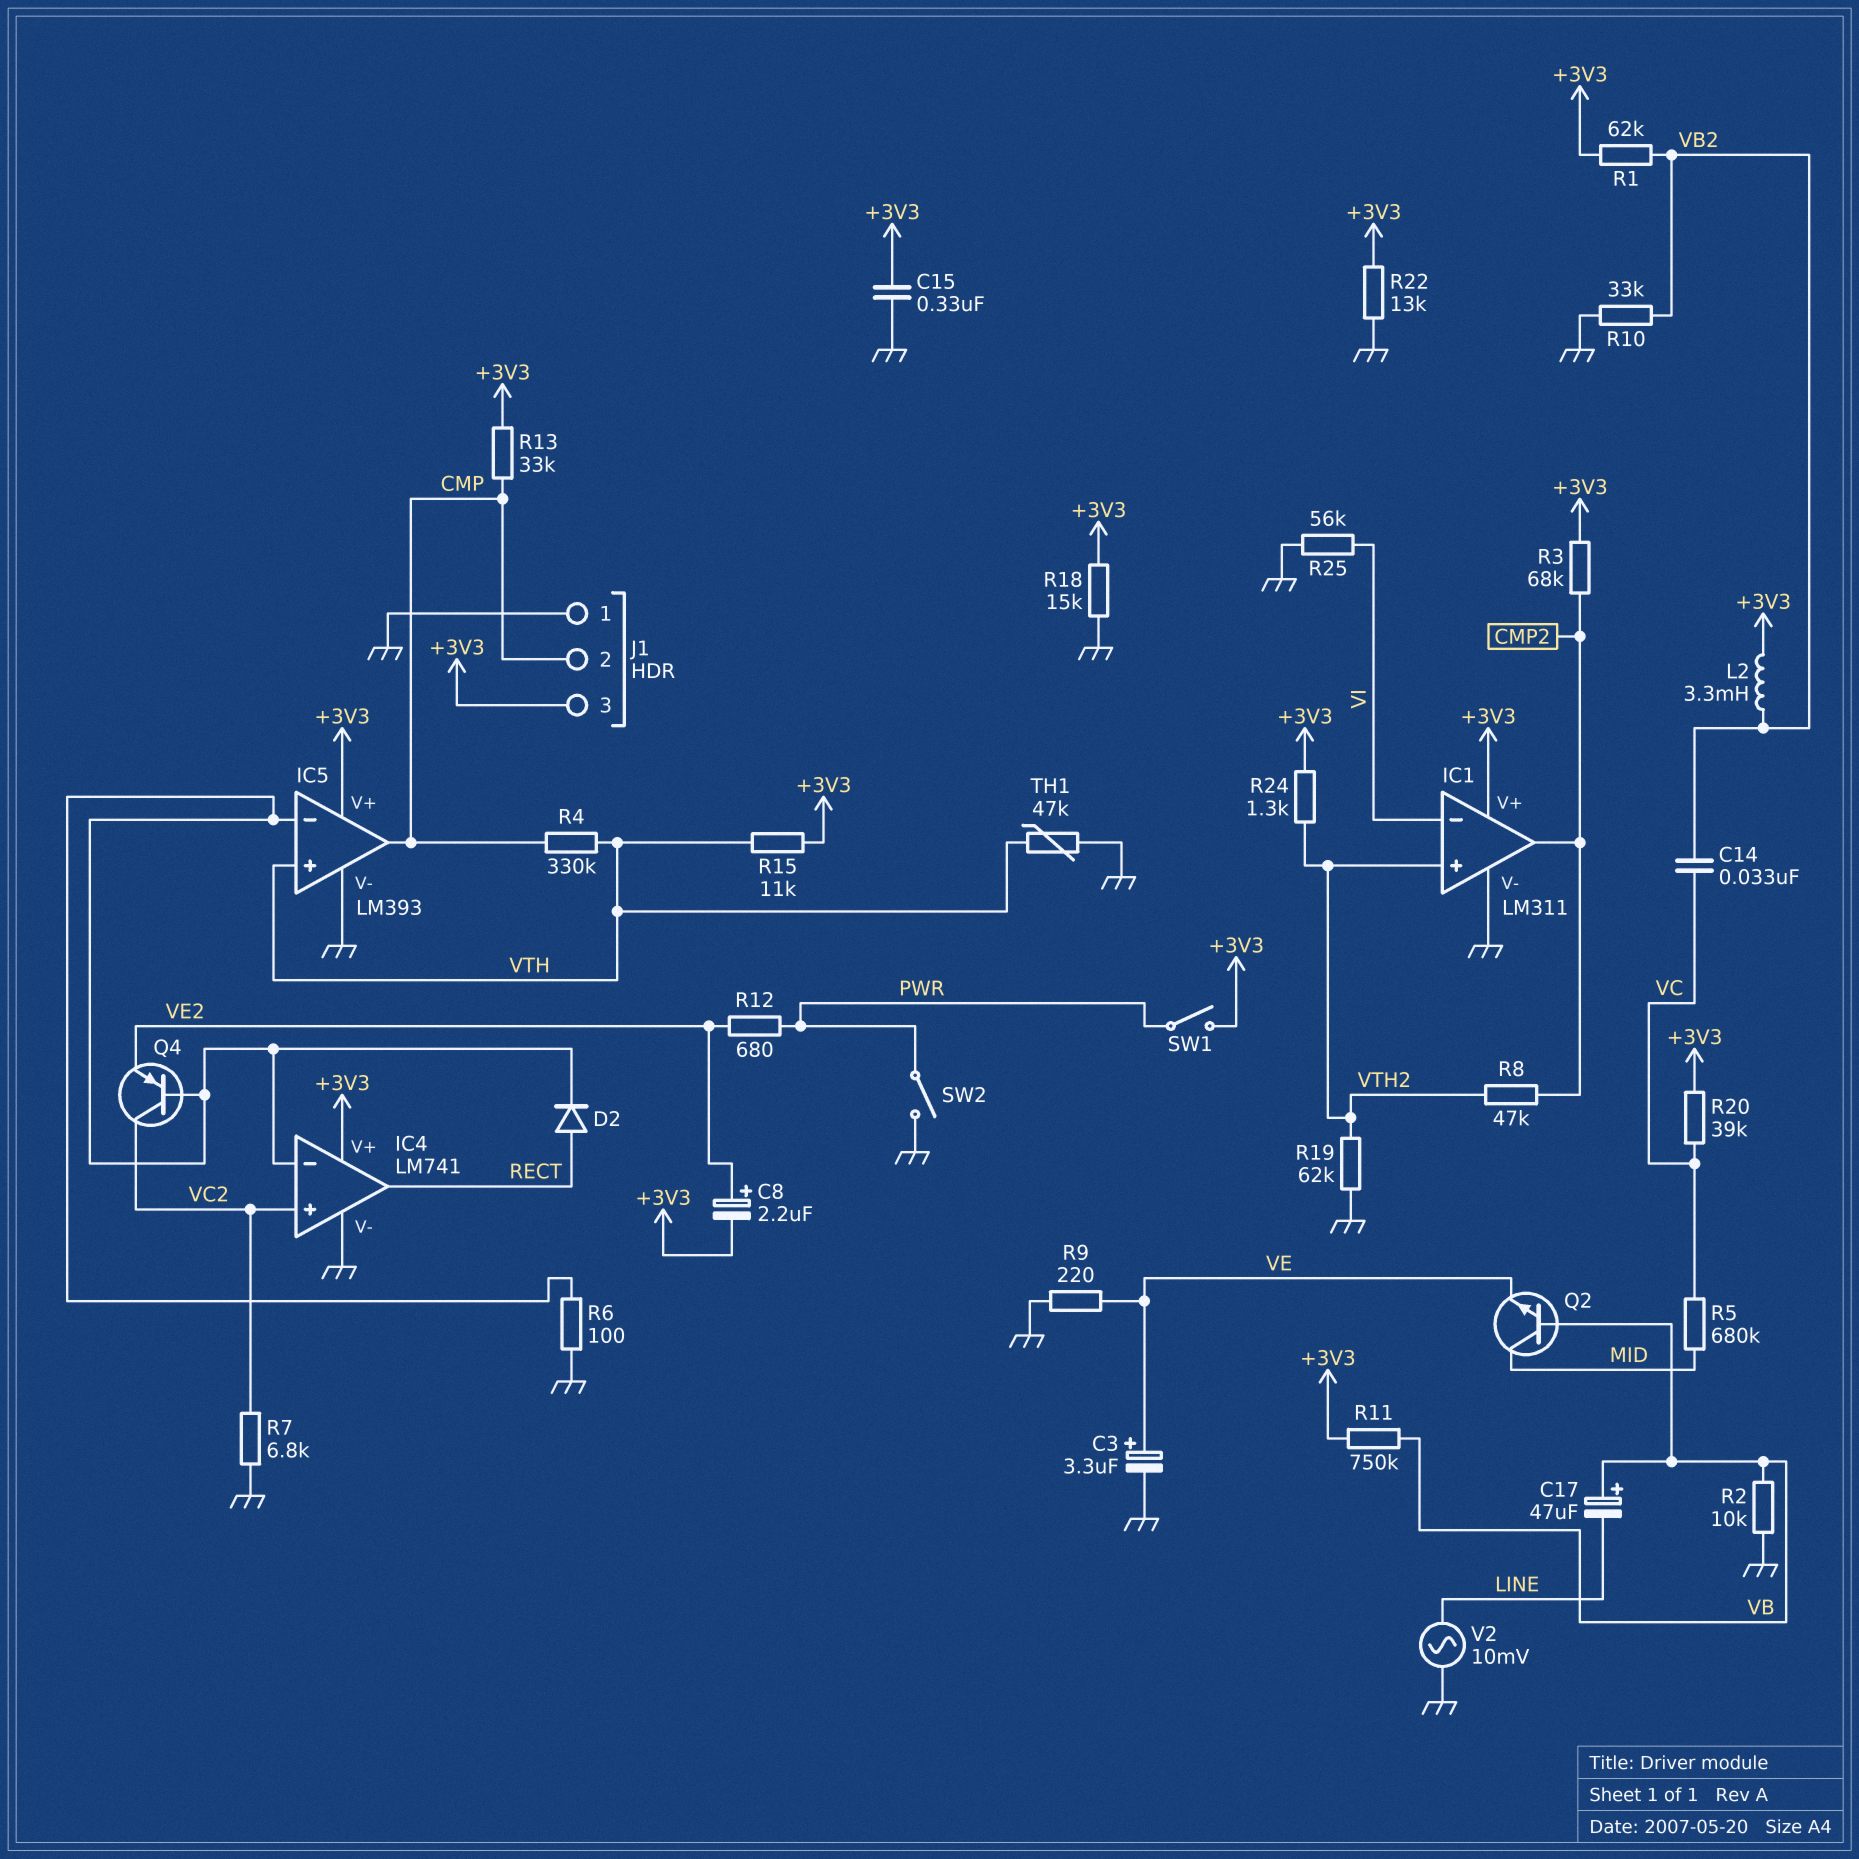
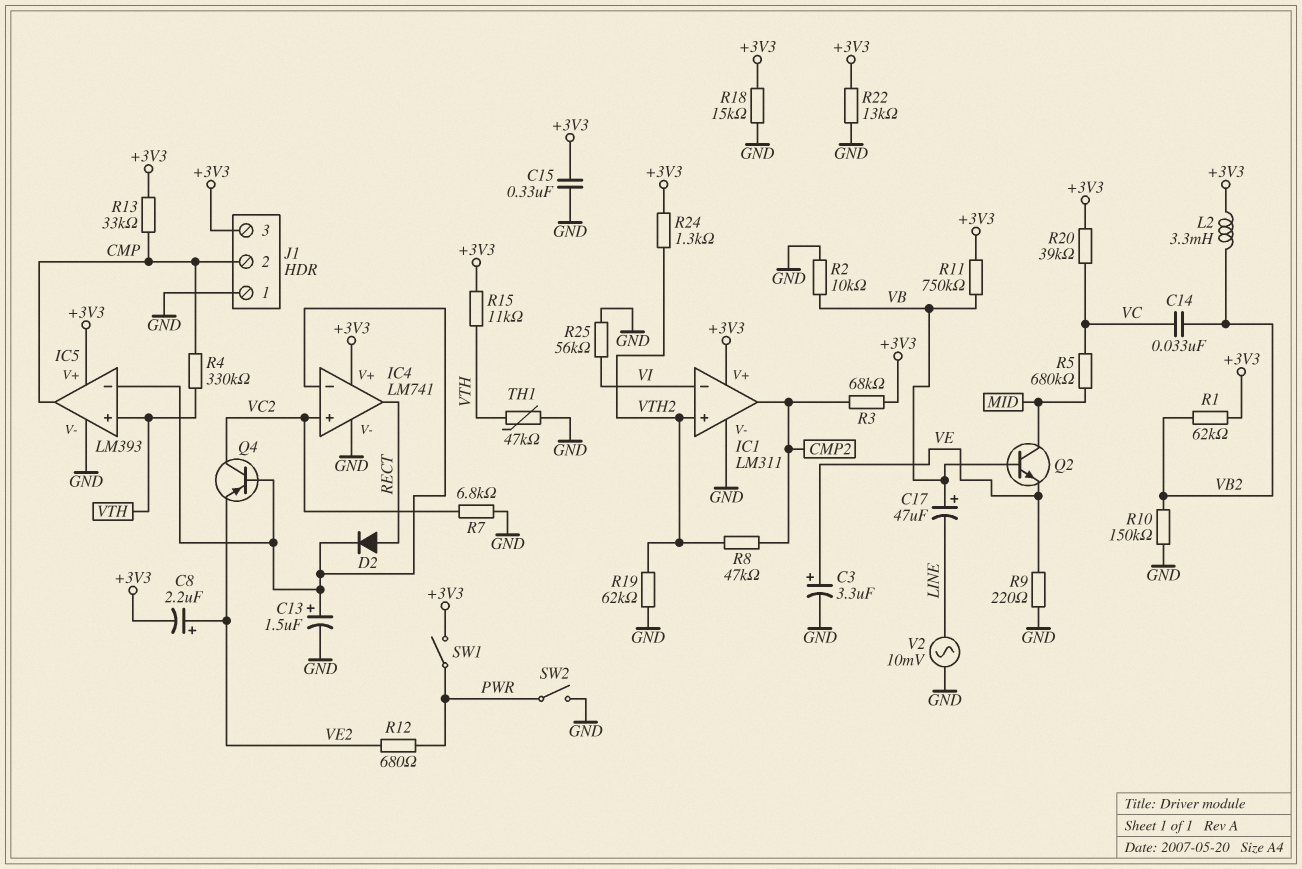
C13: none -> 1.5uF (plus IC4/in-, minus GND)
R6: 100 (GND, IC4/in-) -> none
R10: 33k (GND, VB2) -> 150k (GND, VB2)

